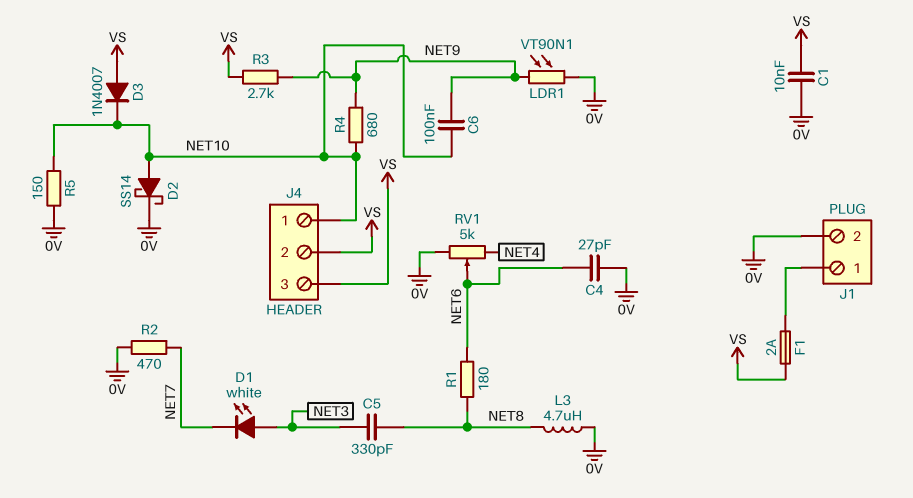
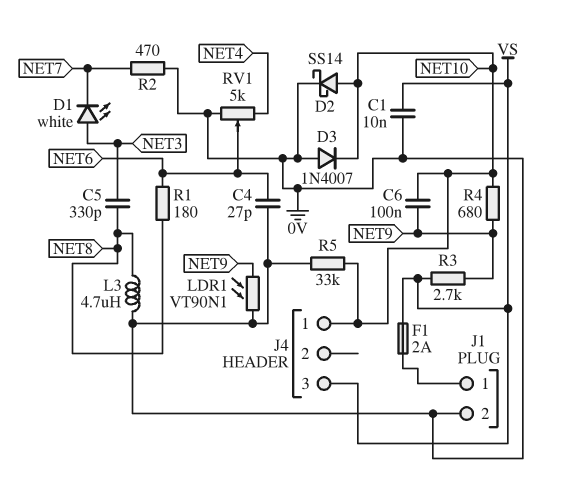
D3: diode 1N4007 (A VS, K NET10) -> diode 1N4007 (A 0V, K NET10)
J4 pin 2: VS -> none
R5: 150 (0V, NET10) -> 33k (0V, NET10)

